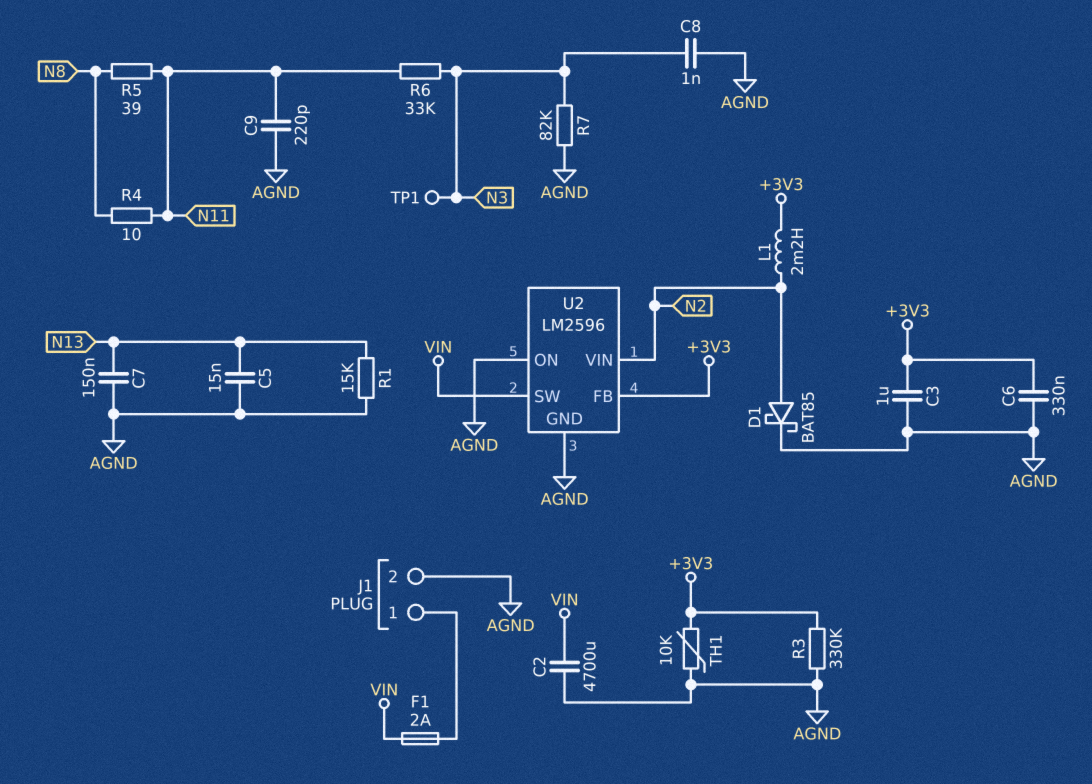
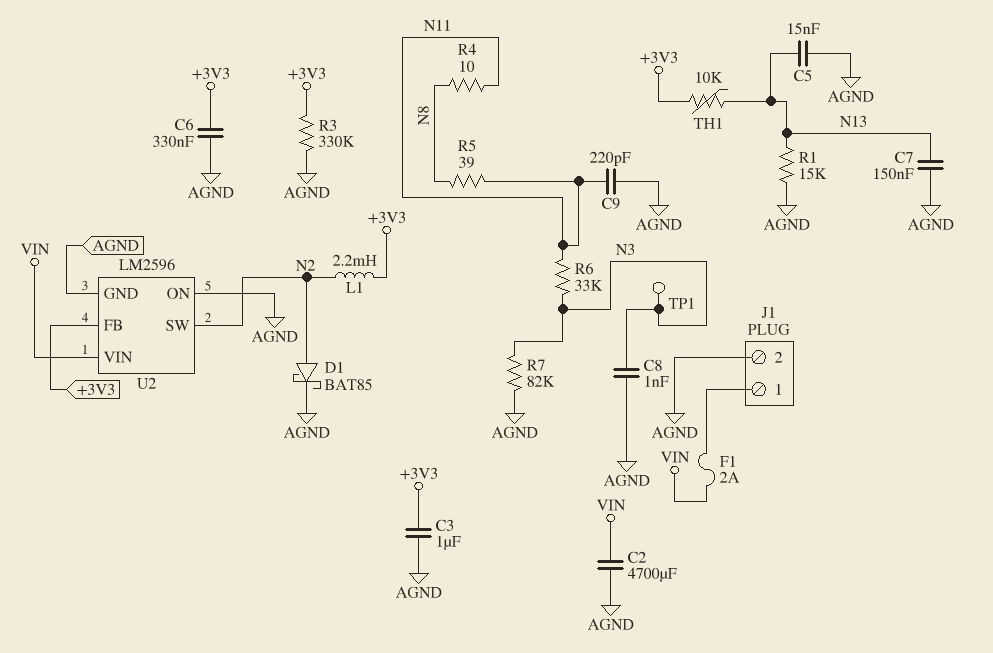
TH1: 10k (+3V3, AGND) -> 10k (+3V3, N13)
U2 pin SW: VIN -> N2
U2 pin VIN: N2 -> VIN

